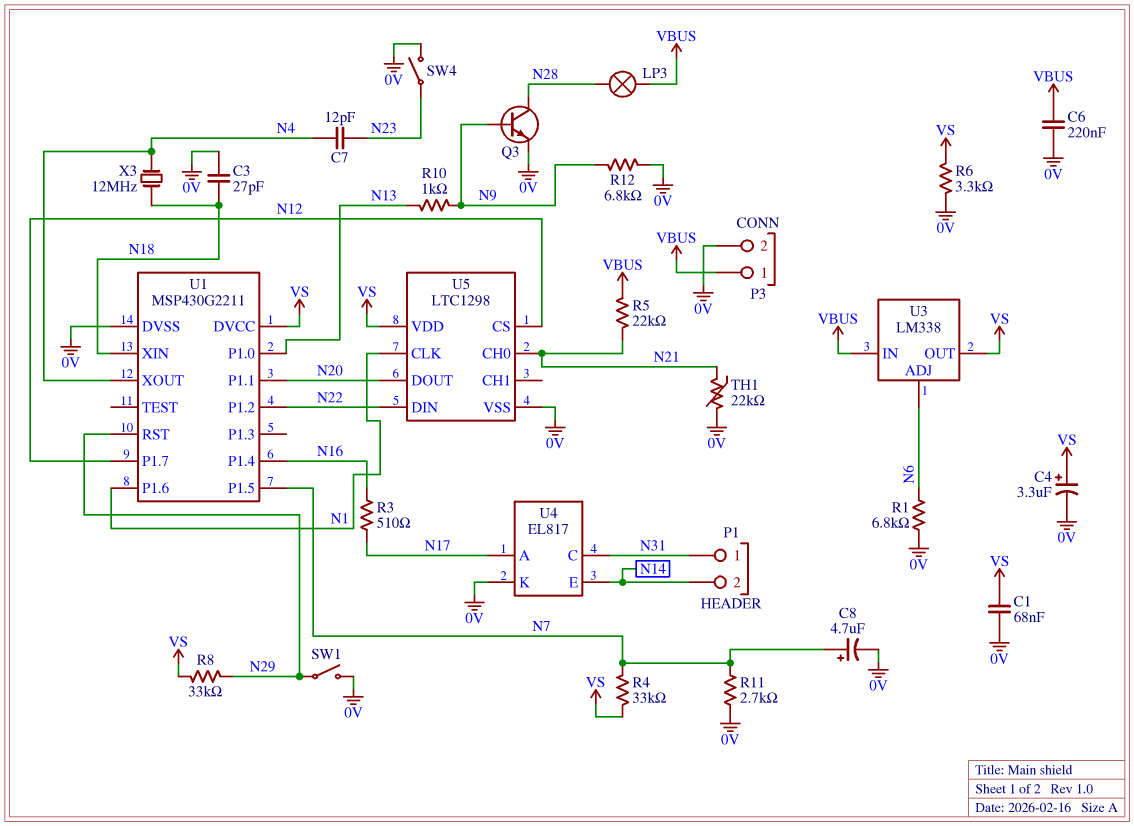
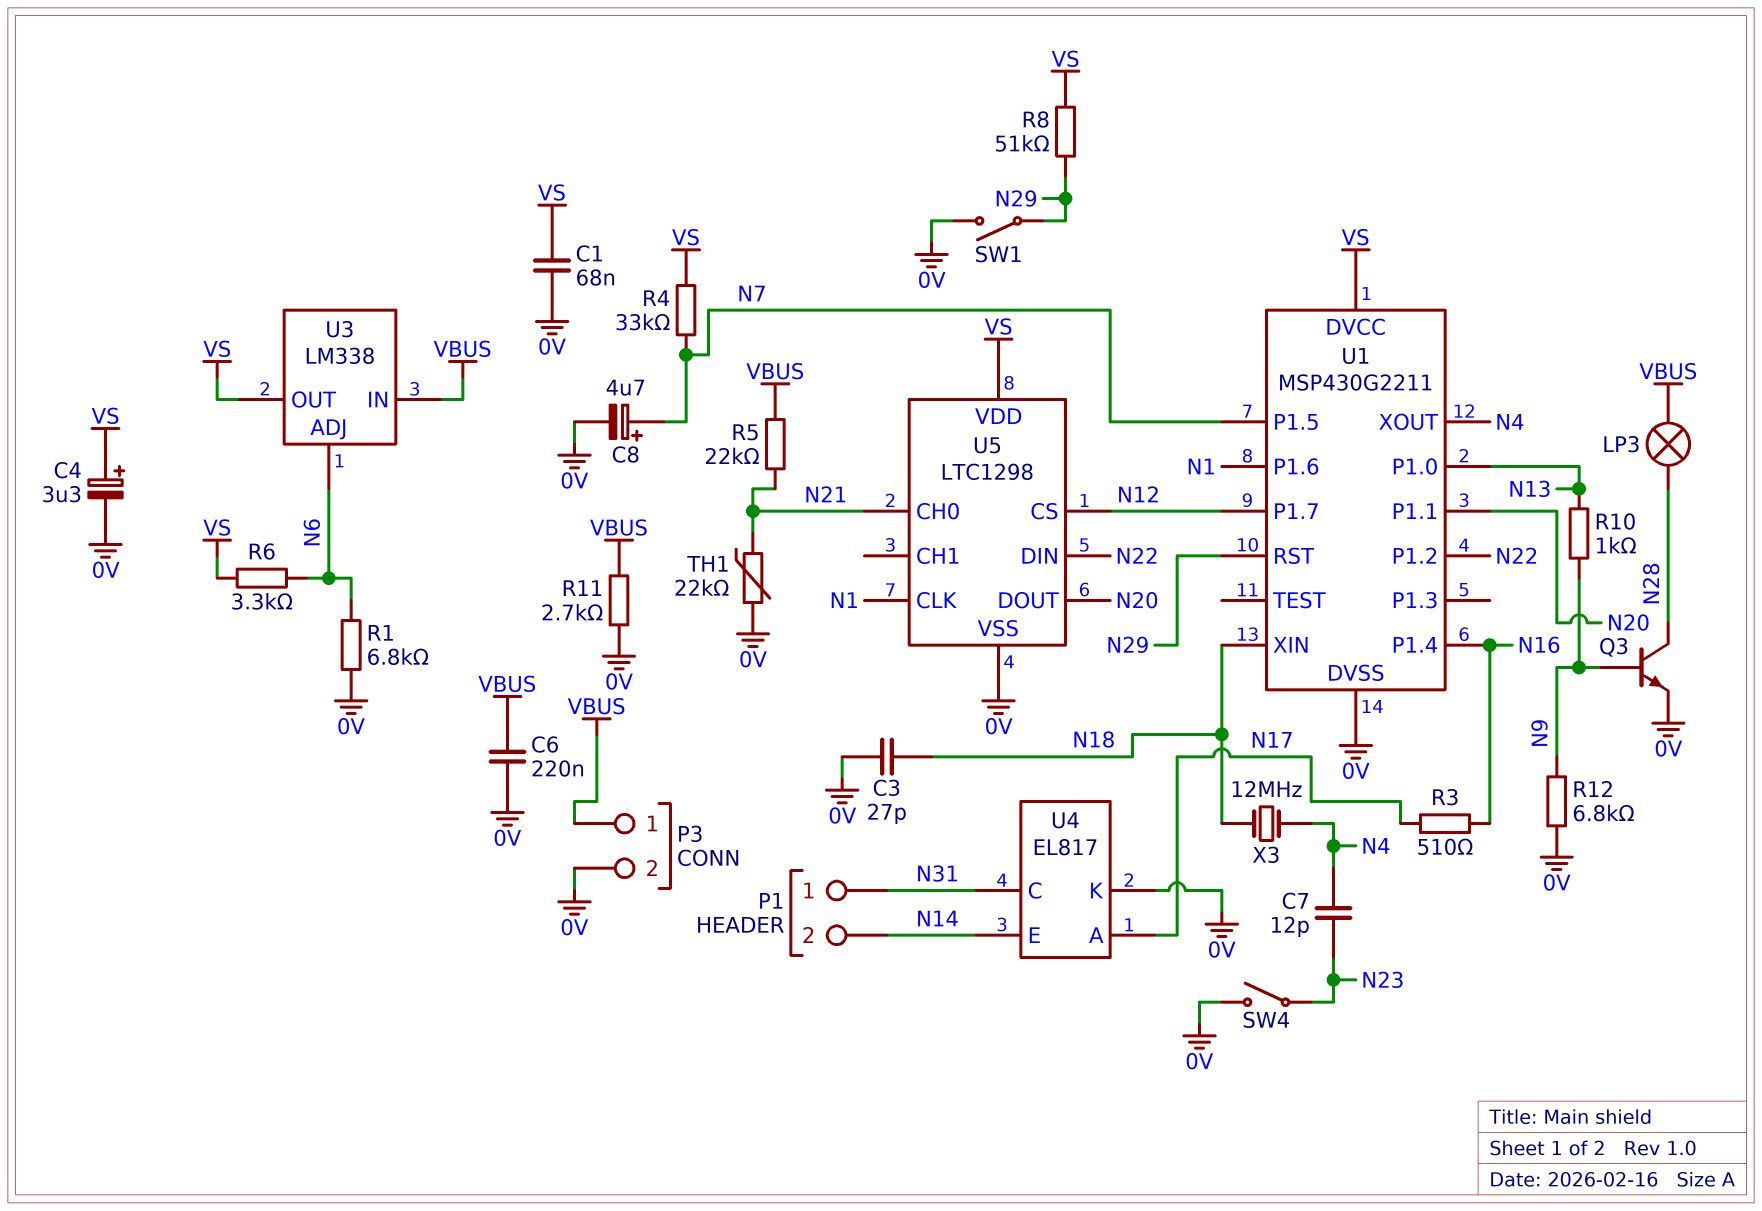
R6: 3.3k (0V, VS) -> 3.3k (N6, VS)
R8: 33k (N29, VS) -> 51k (N29, VS)
R11: 2.7k (0V, N7) -> 2.7k (0V, VBUS)

